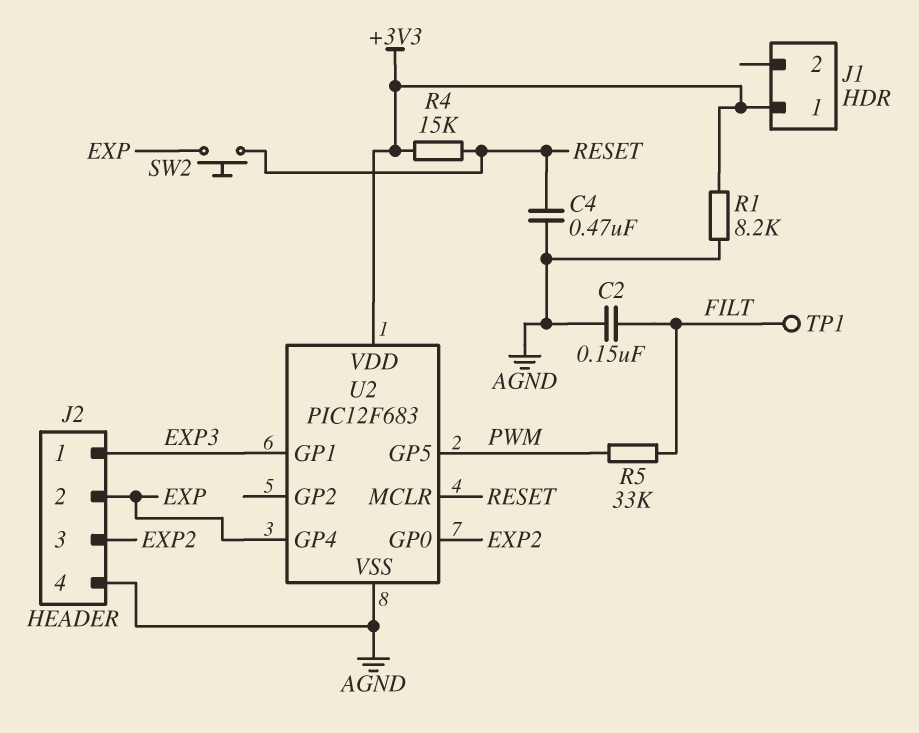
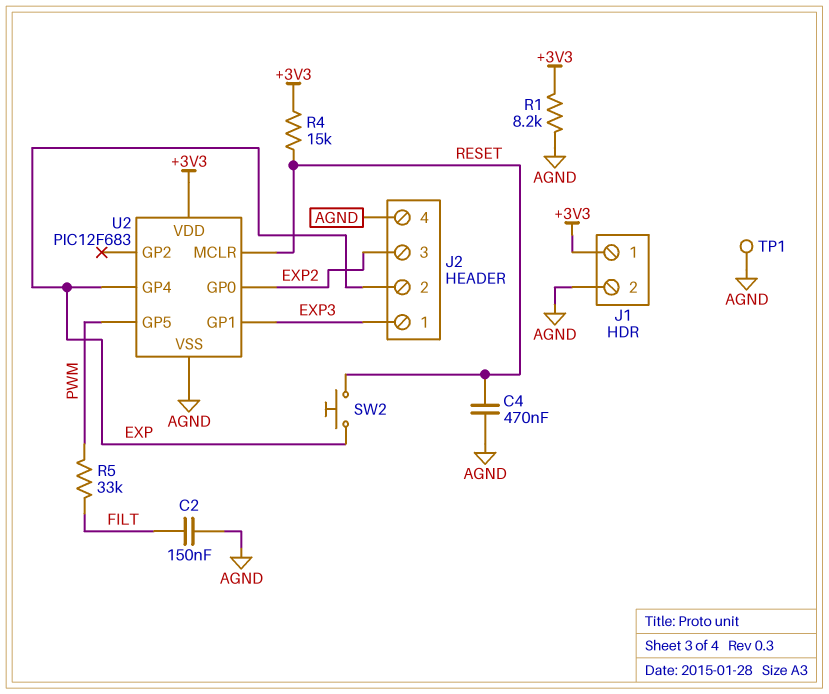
J1 pin 2: none -> AGND
TP1: test point (FILT) -> test point (AGND)

